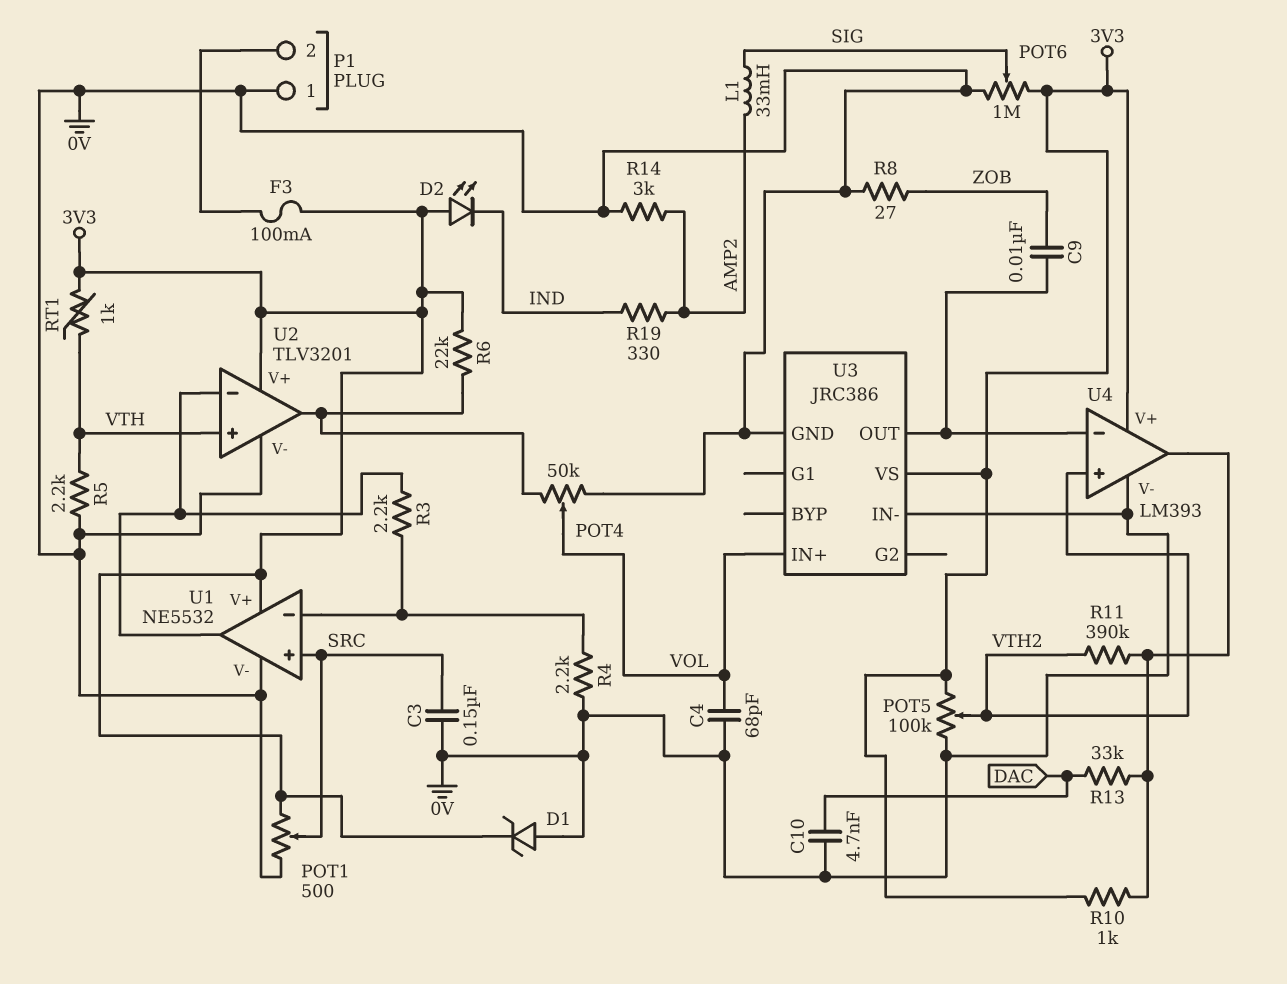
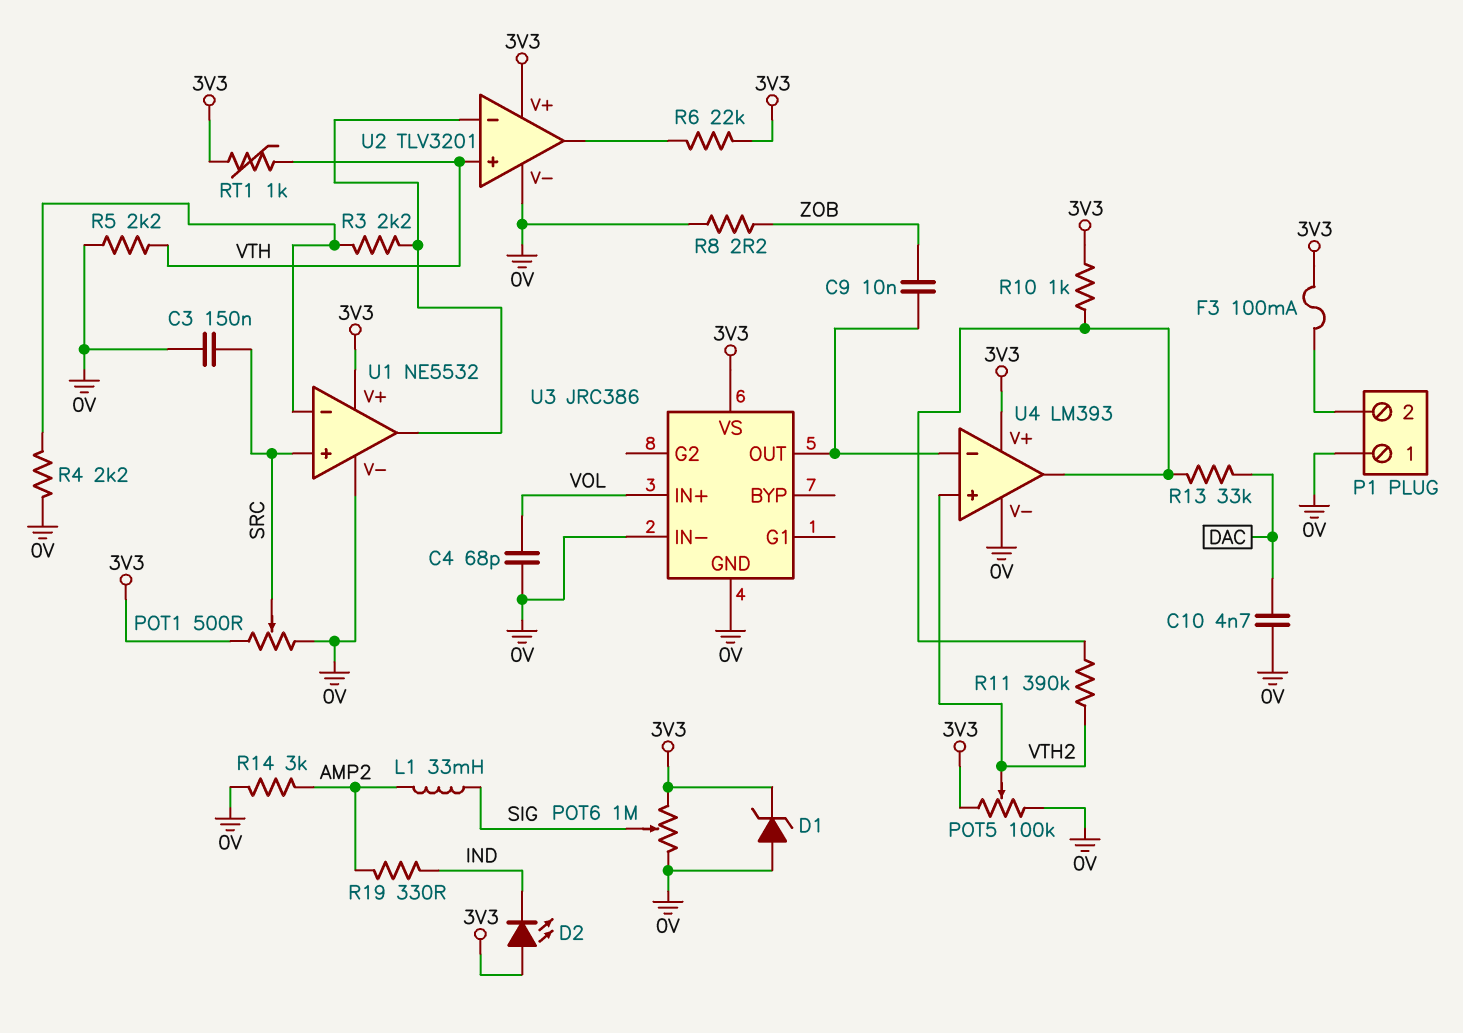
POT4: 50k (0V, U2/out, wiper VOL) -> none
R8: 27 (0V, ZOB) -> 2.2 (0V, ZOB)

